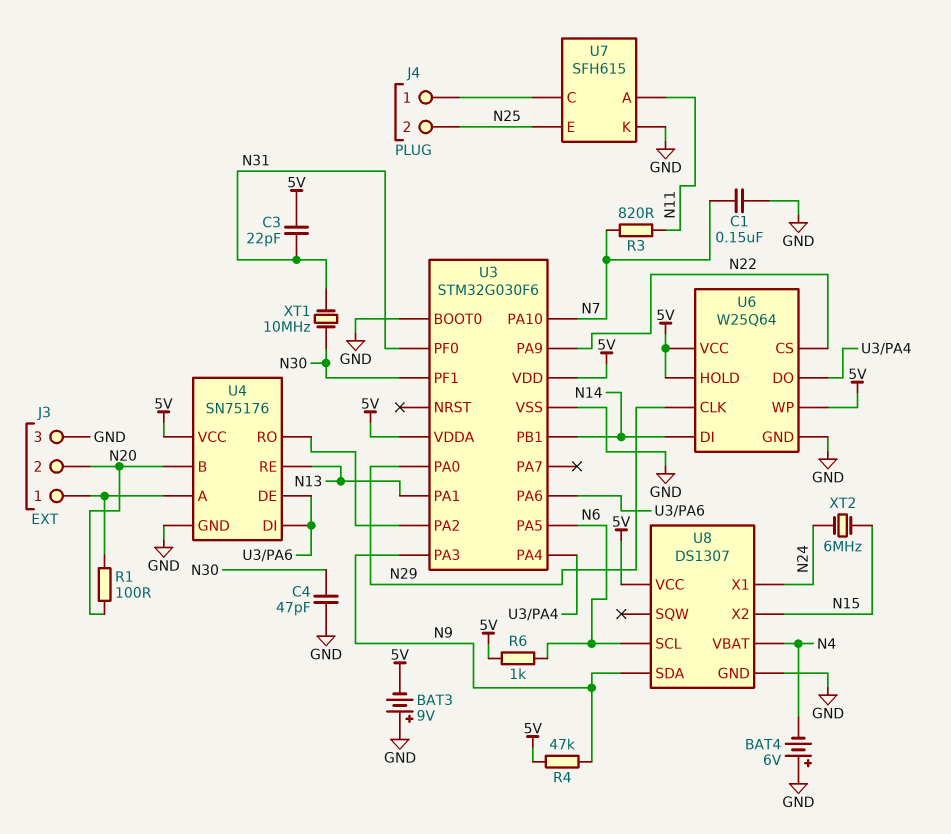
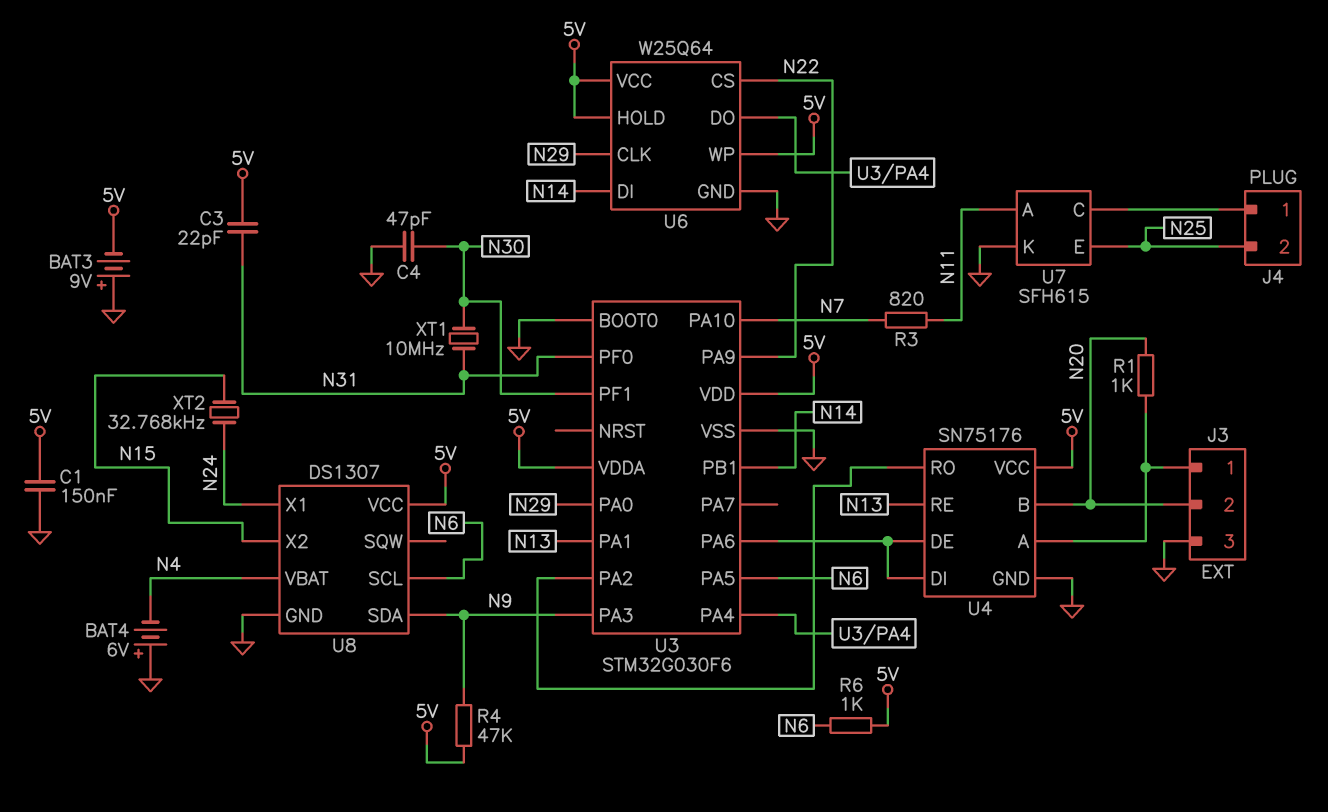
C1: 150nF (GND, N7) -> 150nF (5V, GND)
R1: 100 (J3/1, N20) -> 1k (J3/1, N20)
XT2: 6MHz (N15, N24) -> 32.768kHz (N15, N24)

